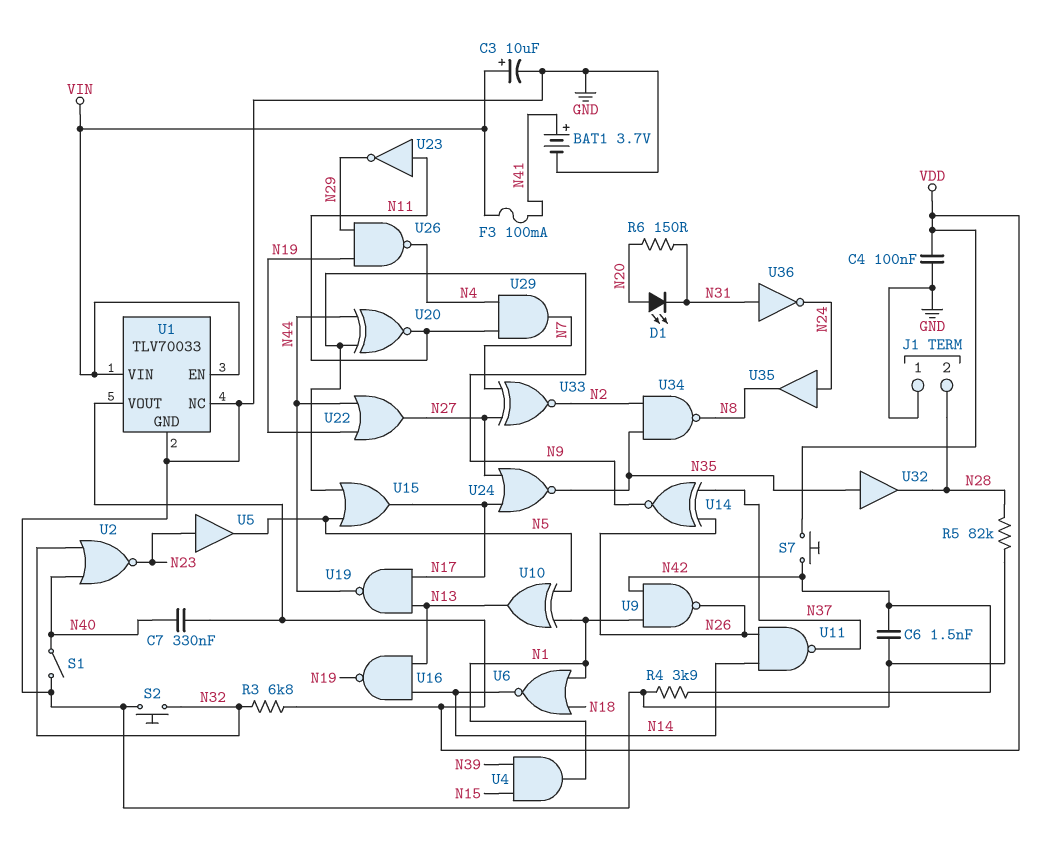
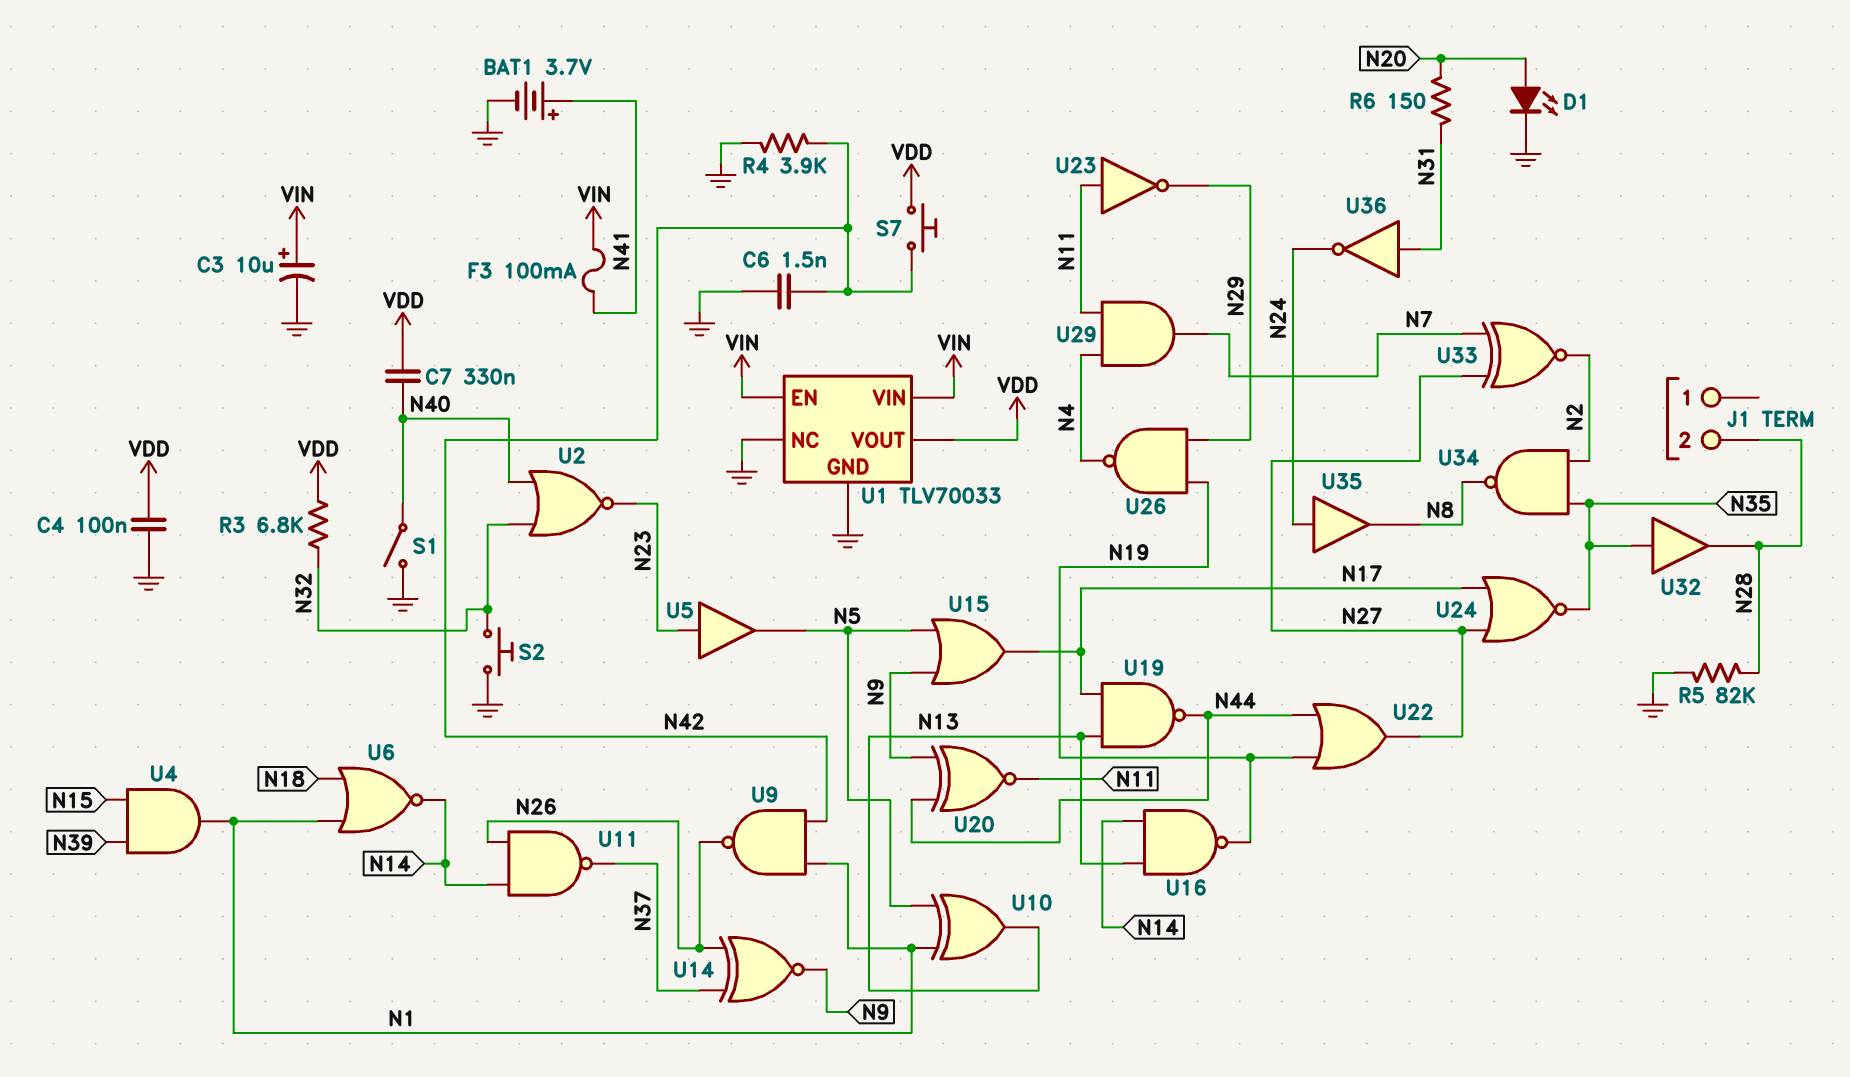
D1: LED (A N20, K N31) -> LED (A N20, K GND)
J1 pin 1: GND -> none

